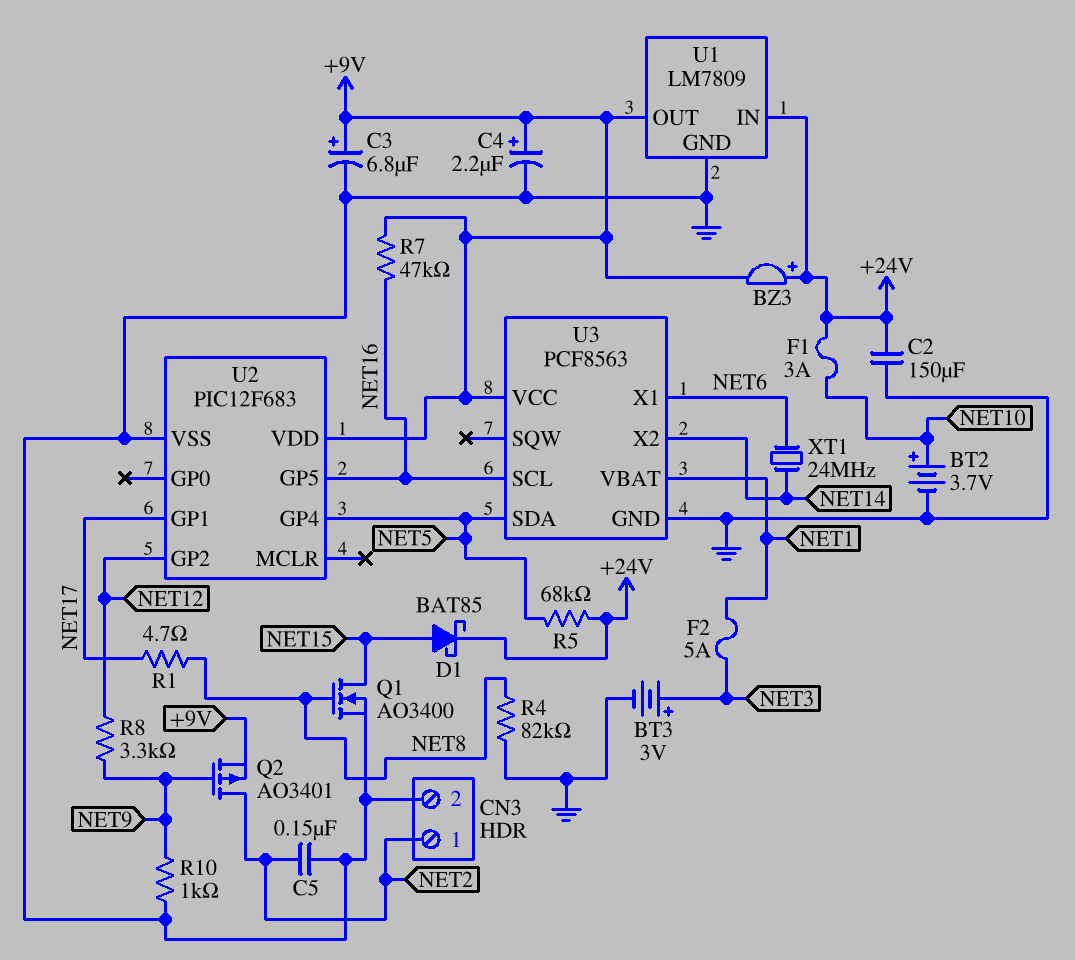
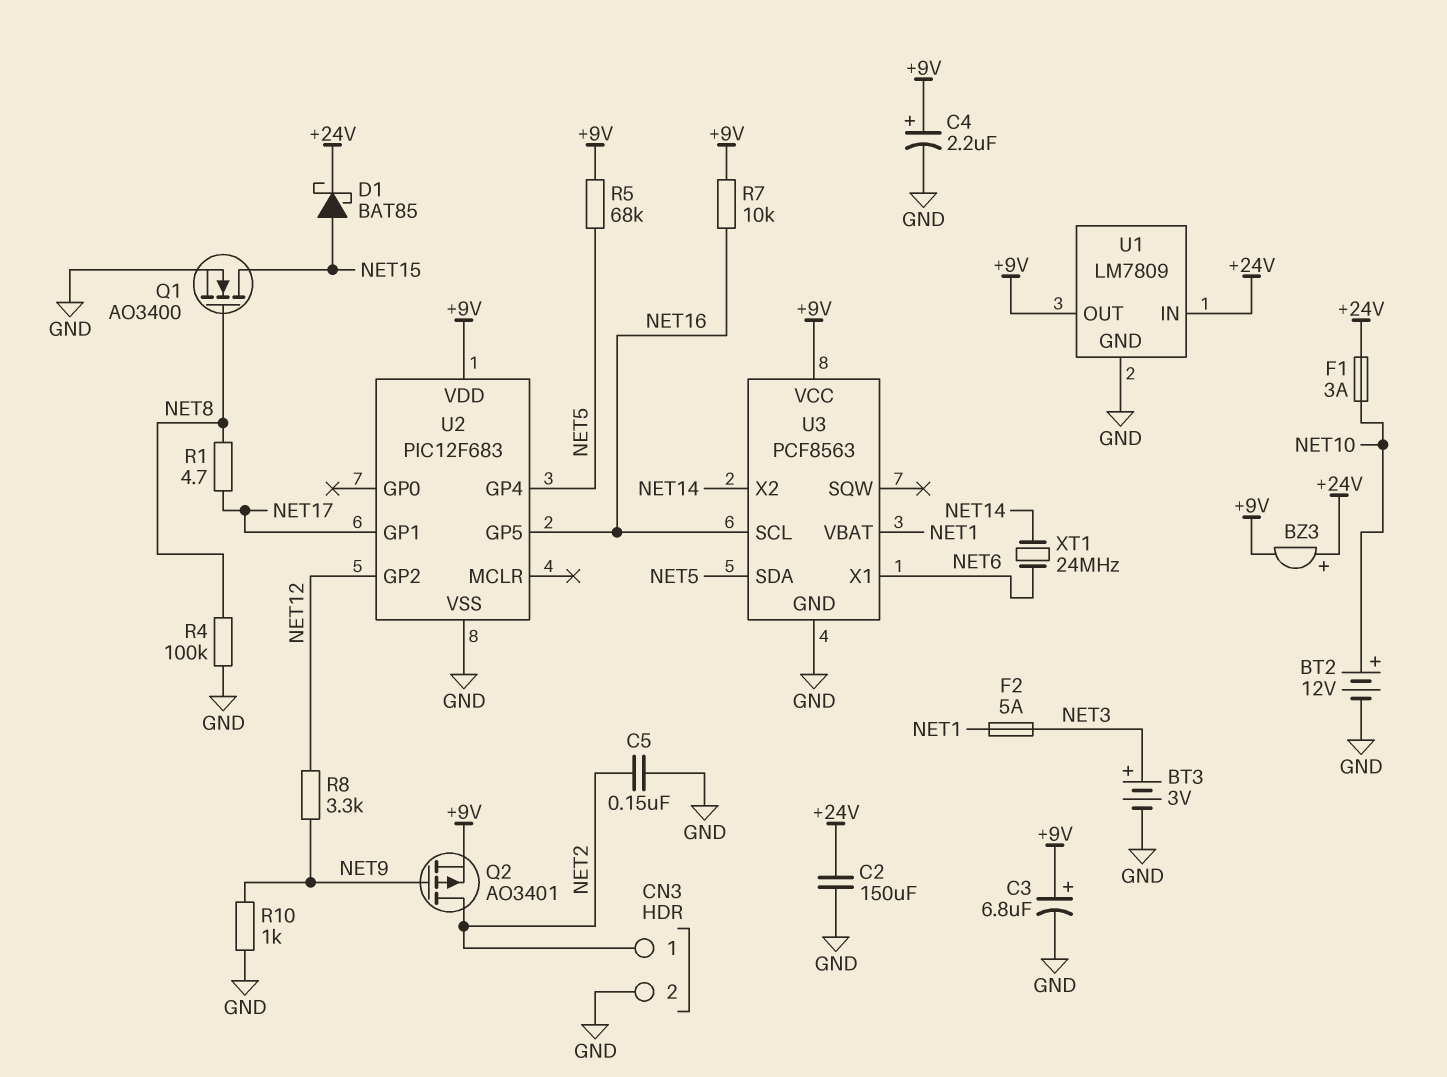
BT2: 3.7V (plus NET10, minus GND) -> 12V (plus NET10, minus GND)
R4: 82k (GND, NET8) -> 100k (GND, NET8)
R5: 68k (+24V, NET5) -> 68k (+9V, NET5)
R7: 47k (+9V, NET16) -> 10k (+9V, NET16)

